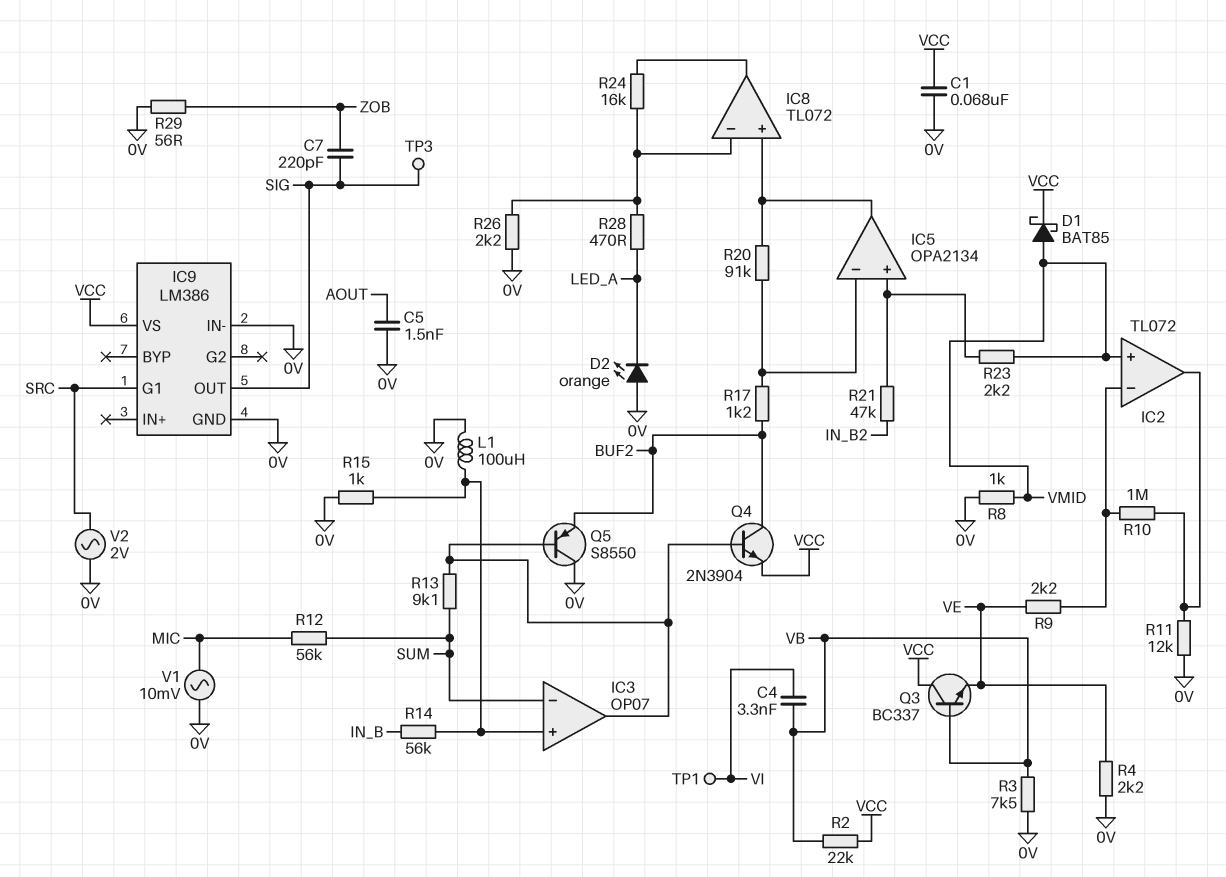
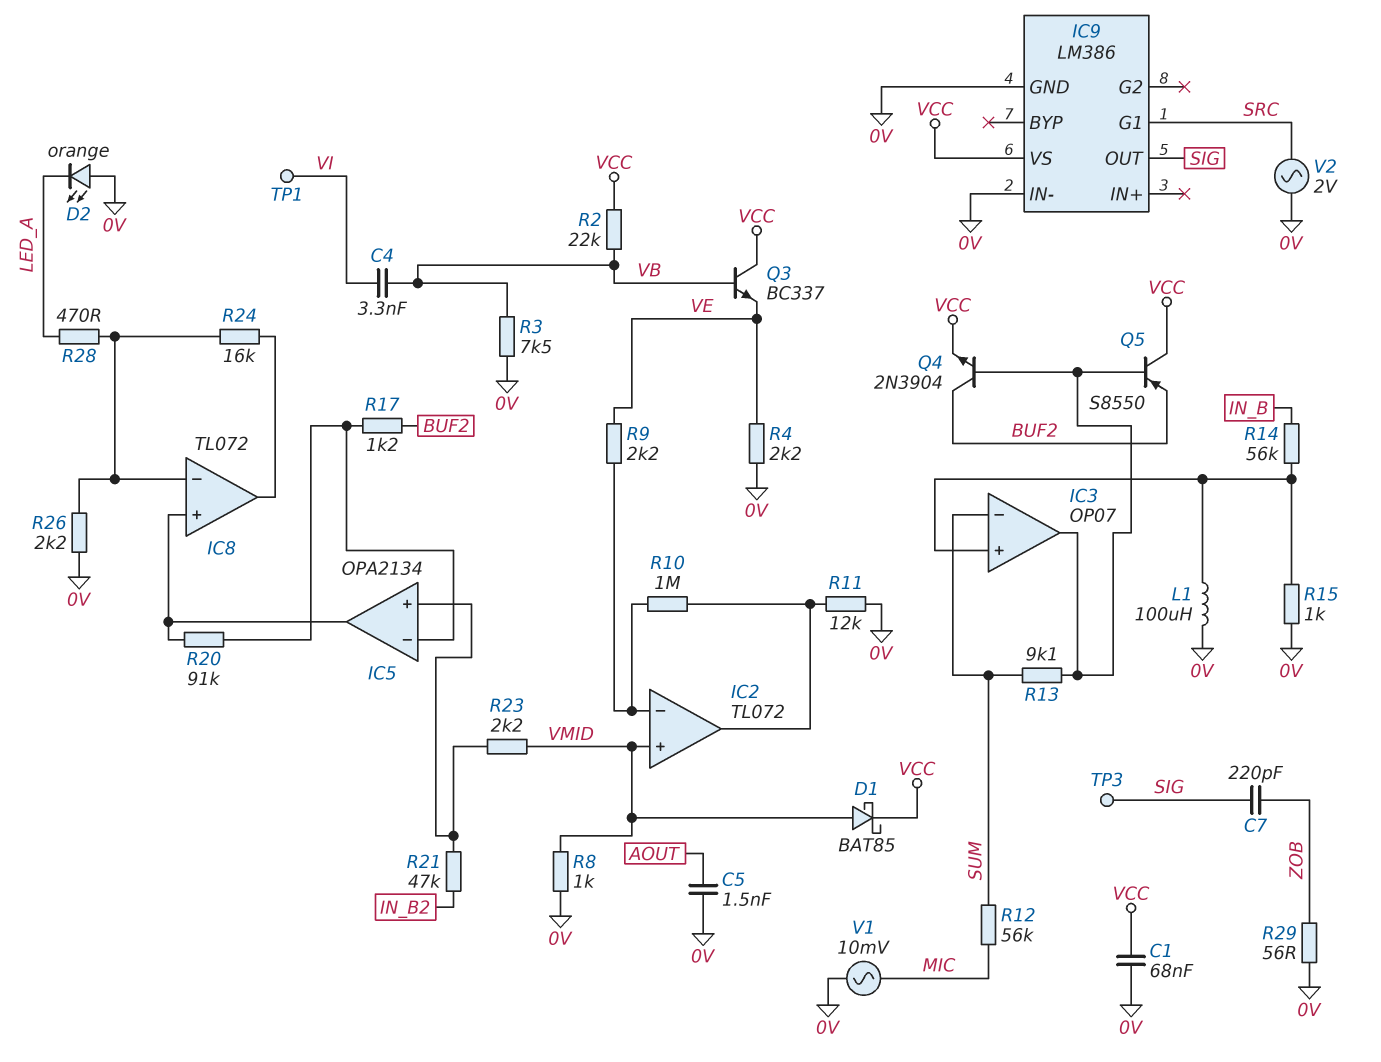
Q5: PNP S8550 (B IC3/out, C 0V, E BUF2) -> PNP S8550 (B IC3/out, C VCC, E BUF2)

